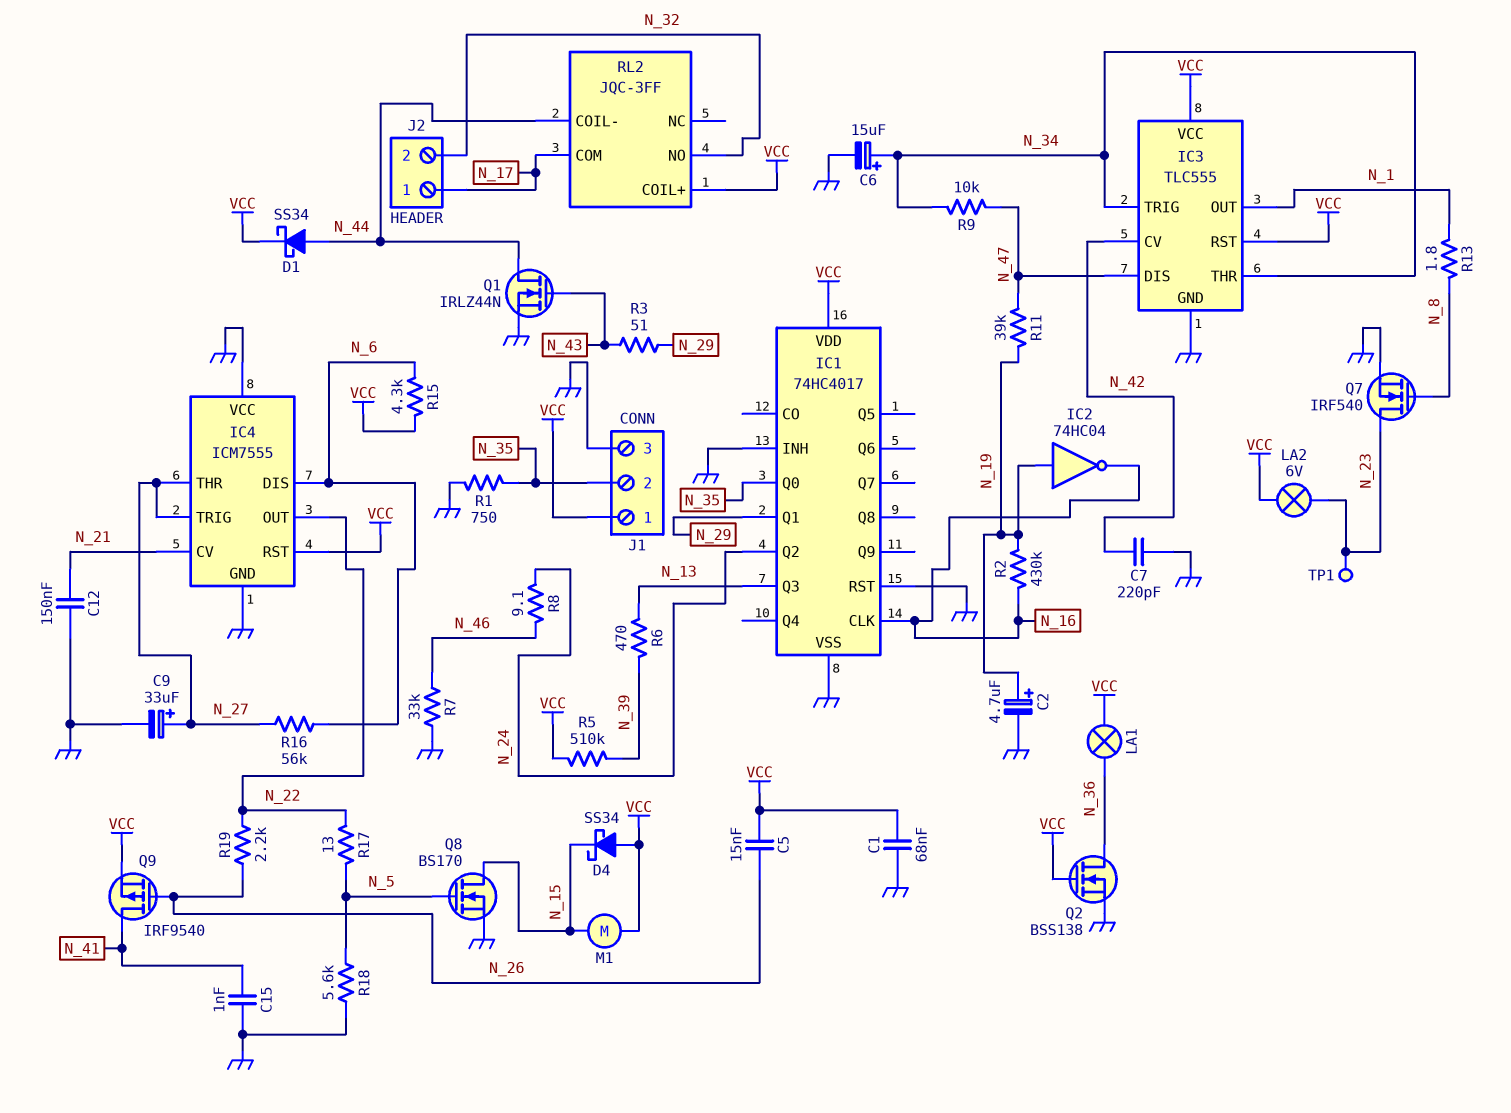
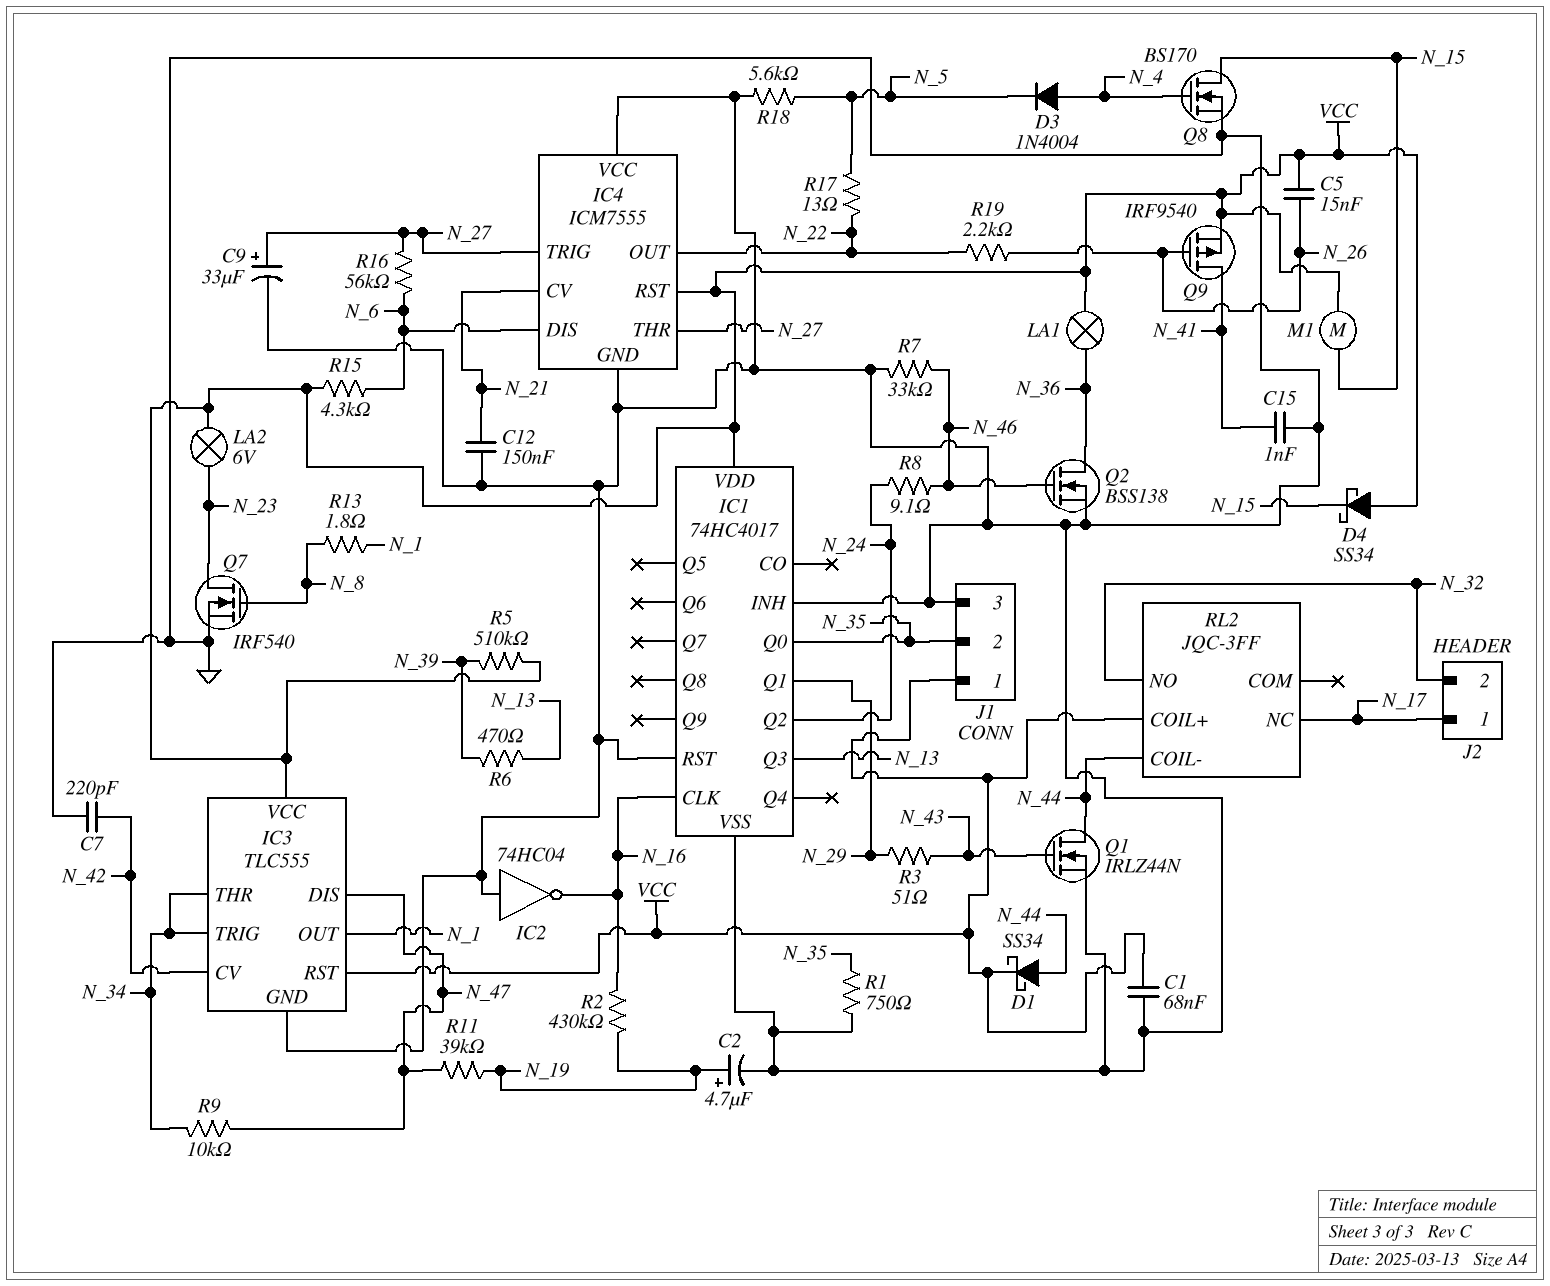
C6: 15uF (plus N_34, minus GND) -> none
D3: none -> diode 1N4004 (A N_4, K N_5)
IC2: NOT 74HC04 (in N_19, out N_16) -> NOT 74HC04 (in GND, out N_16)
Q2: NMOS BSS138 (G VCC, D N_36, S GND) -> NMOS BSS138 (G N_46, D N_36, S GND)
Q8: NMOS BS170 (G N_5, D N_15, S GND) -> NMOS BS170 (G N_4, D N_15, S GND)
RL2 pin COM: N_17 -> none
RL2 pin NC: none -> N_17
TP1: test point (N_23) -> none

